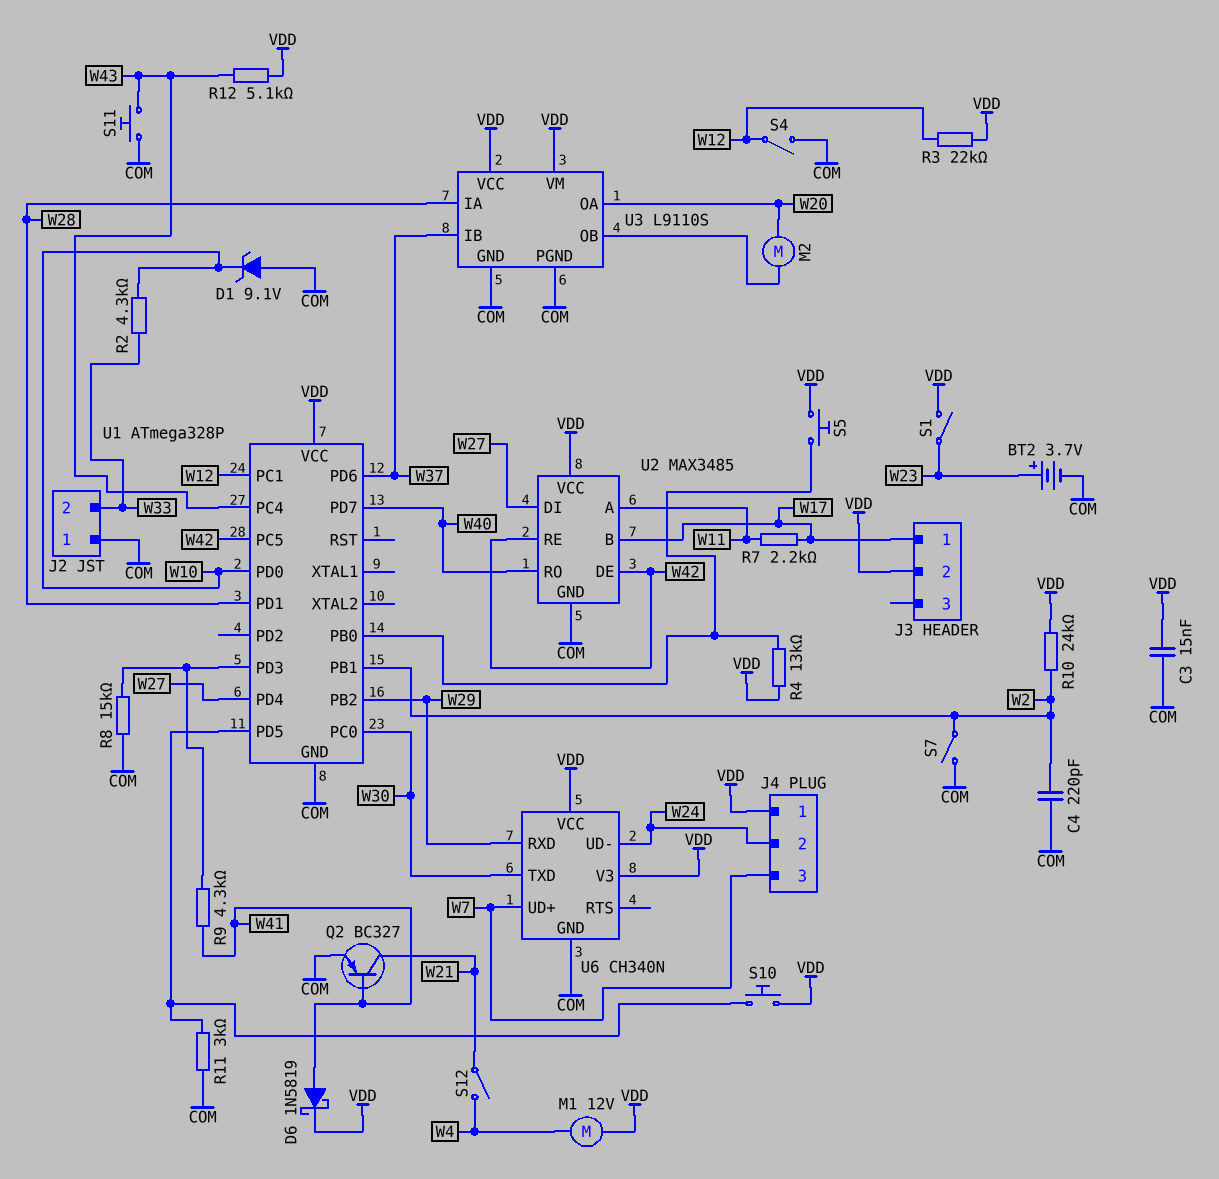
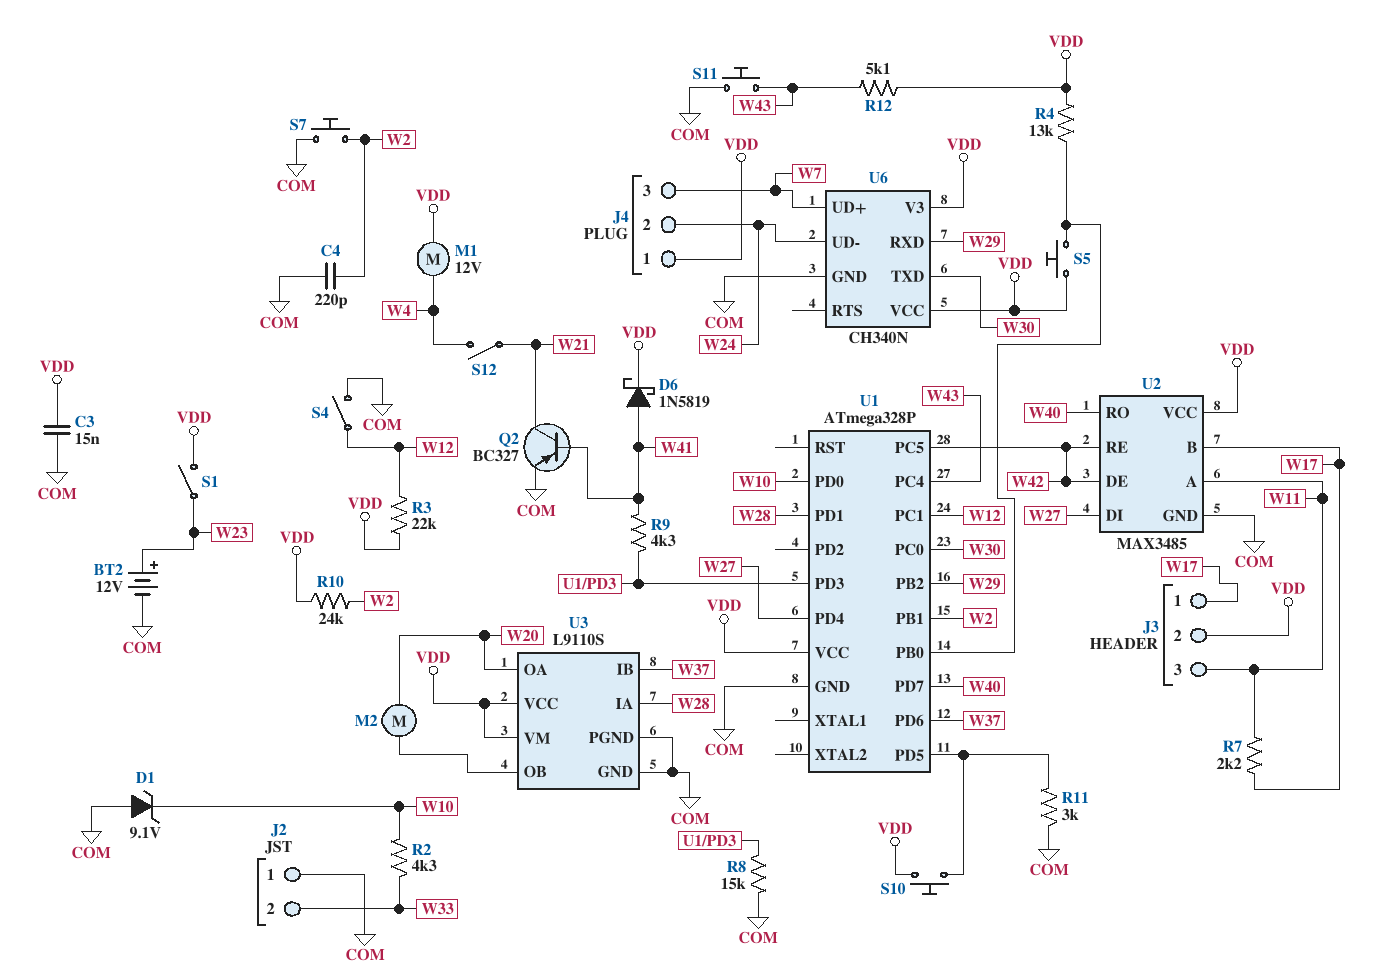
BT2: 3.7V (plus W23, minus COM) -> 12V (plus W23, minus COM)
J3 pin 3: none -> W11
S7: switch (COM, W2) -> button (COM, W2)

